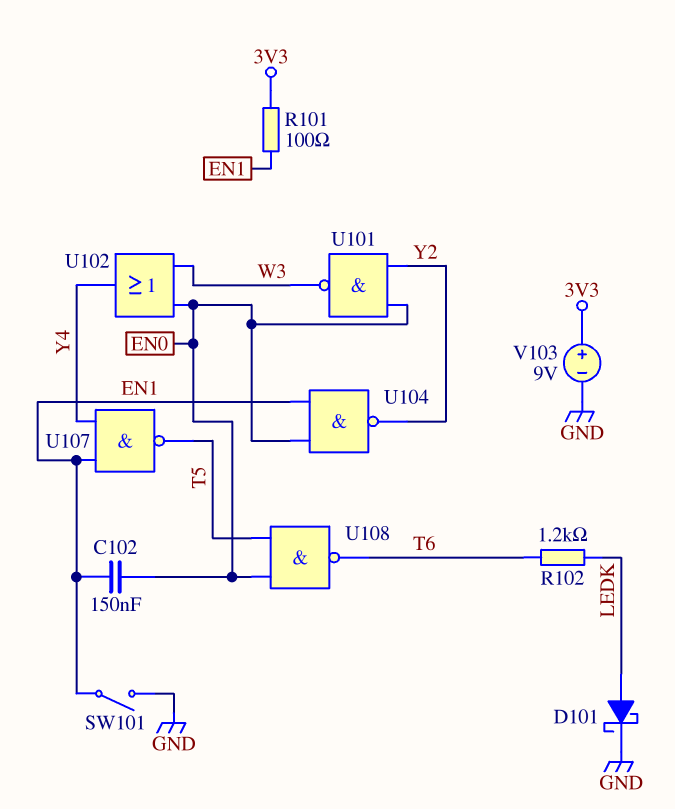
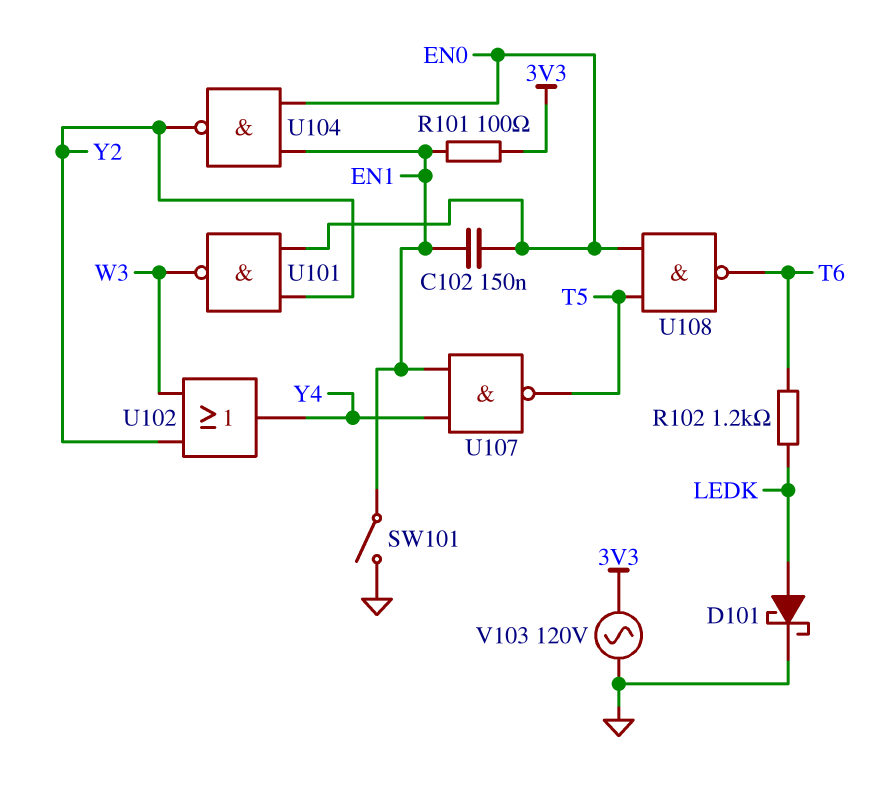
U102: OR (in EN0, in W3, out Y4) -> OR (in W3, in Y2, out Y4)
V103: 9V (plus 3V3, minus GND) -> AC 120V (3V3, GND)

